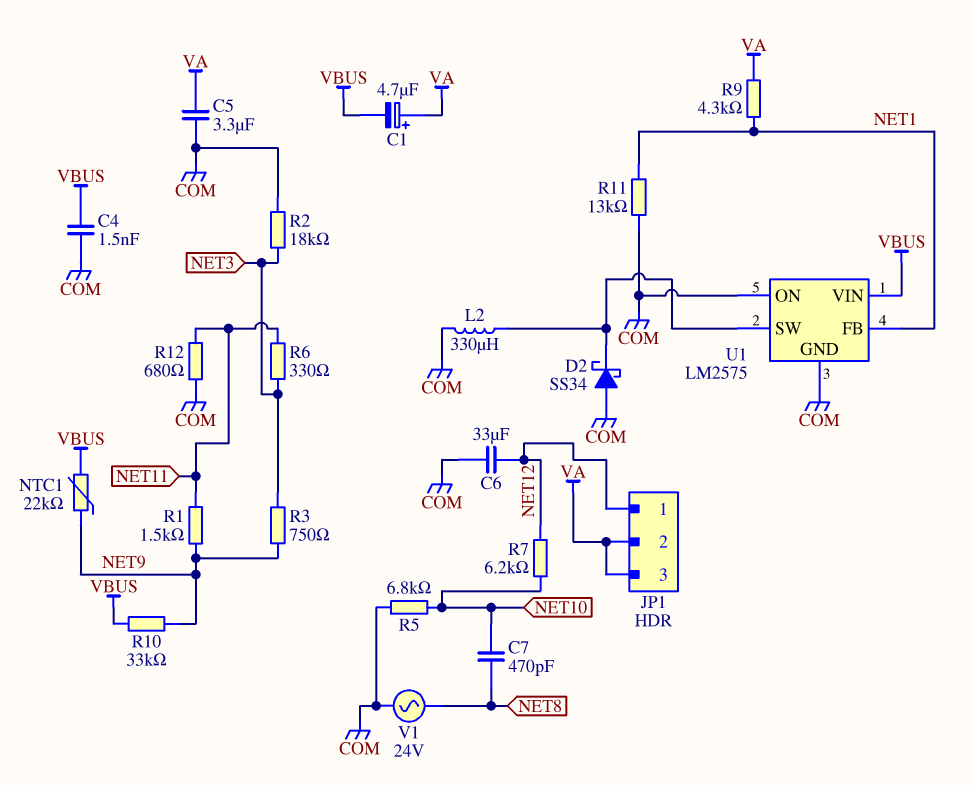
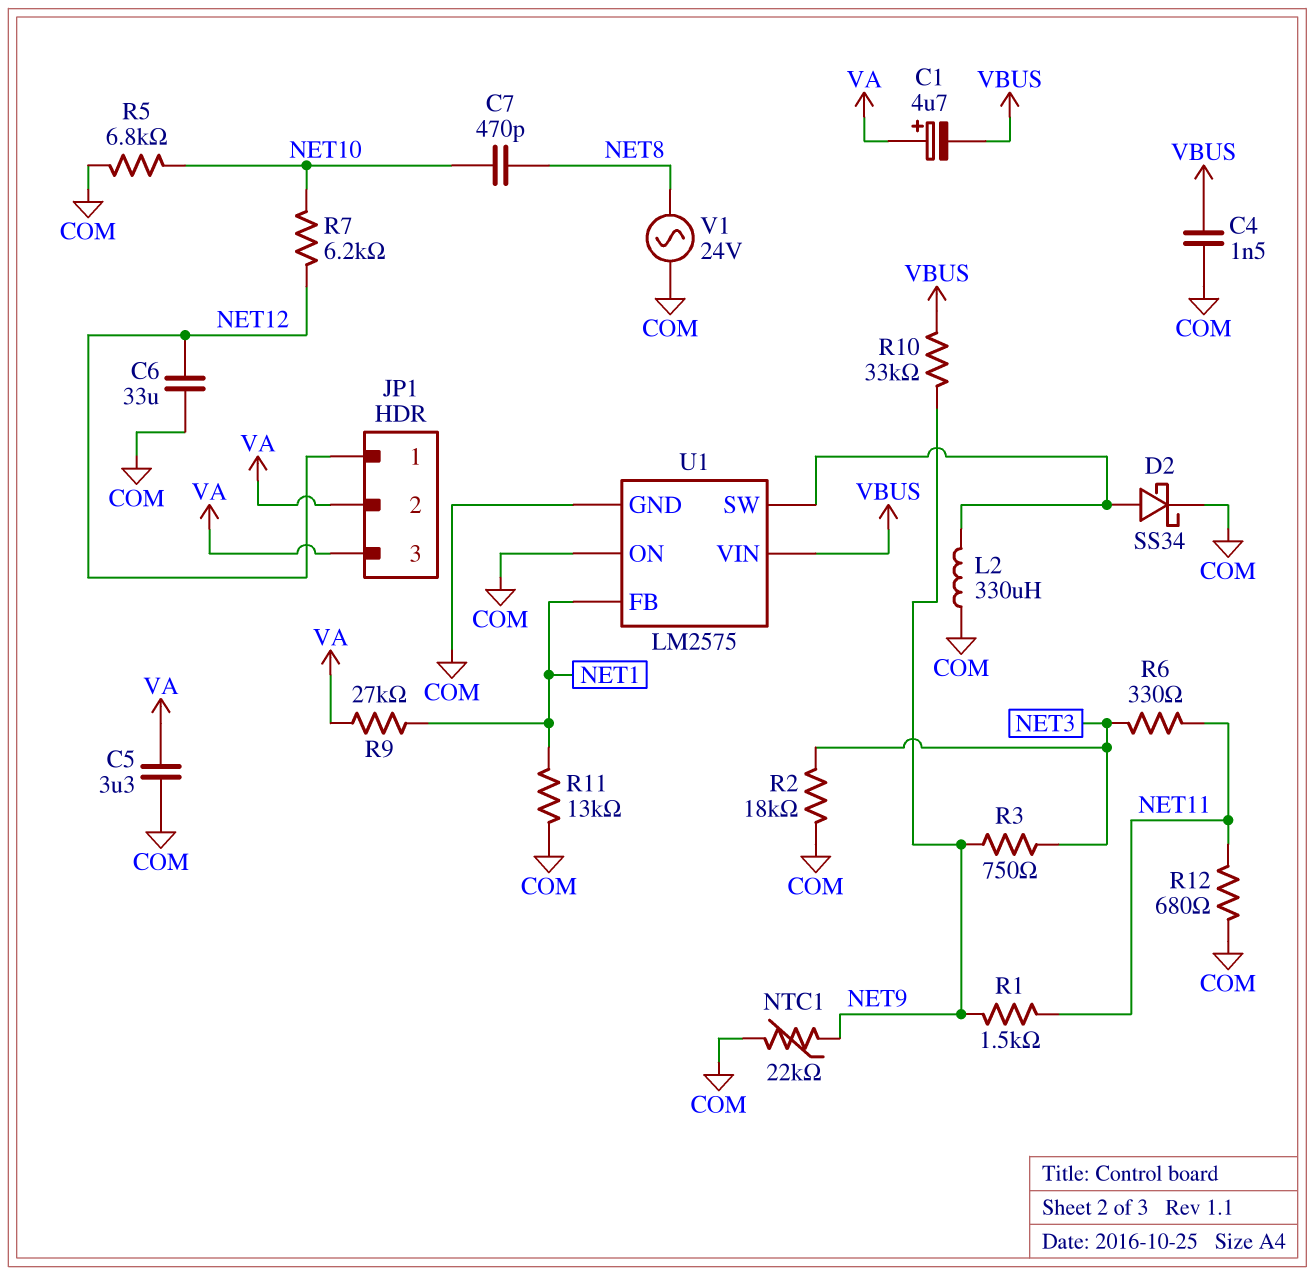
D2: schottky SS34 (A COM, K U1/SW) -> schottky SS34 (A U1/SW, K COM)
NTC1: 22k (NET9, VBUS) -> 22k (COM, NET9)
R9: 4.3k (NET1, VA) -> 27k (NET1, VA)

